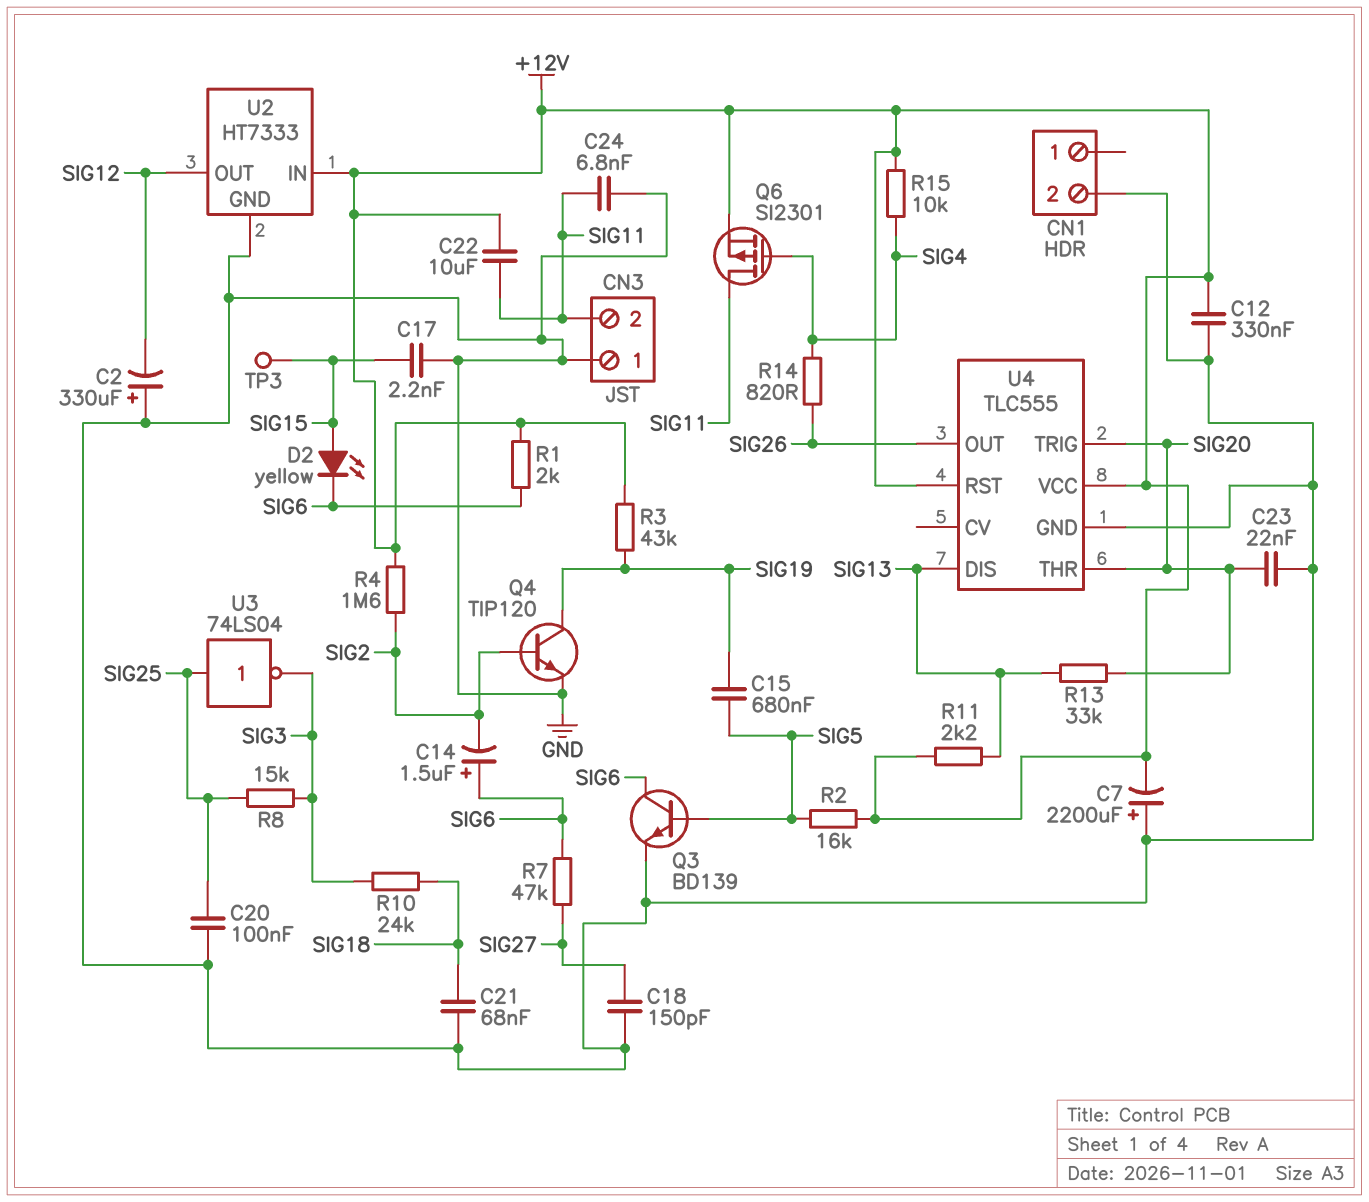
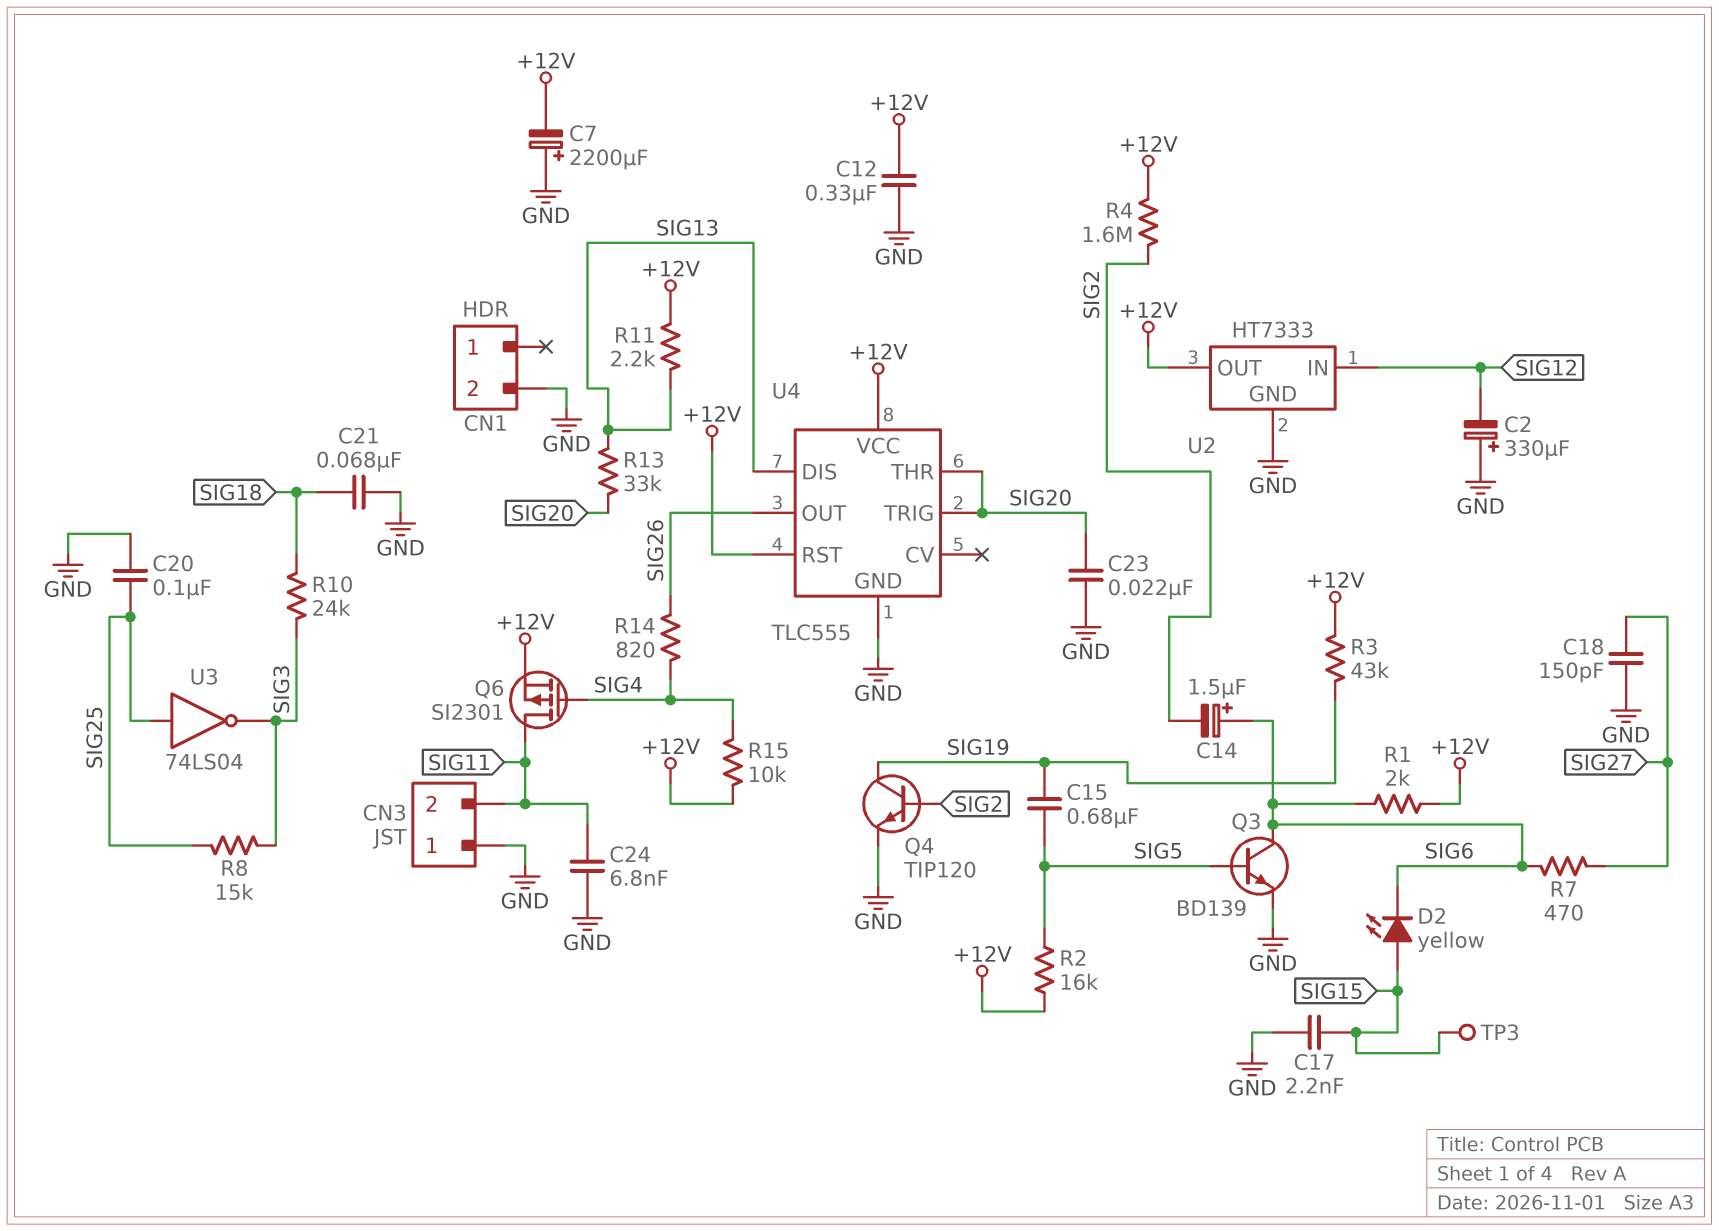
C22: 10uF (+12V, SIG11) -> none
R7: 47k (SIG6, SIG27) -> 470 (SIG6, SIG27)
U2 pin IN: +12V -> SIG12
U2 pin OUT: SIG12 -> +12V

